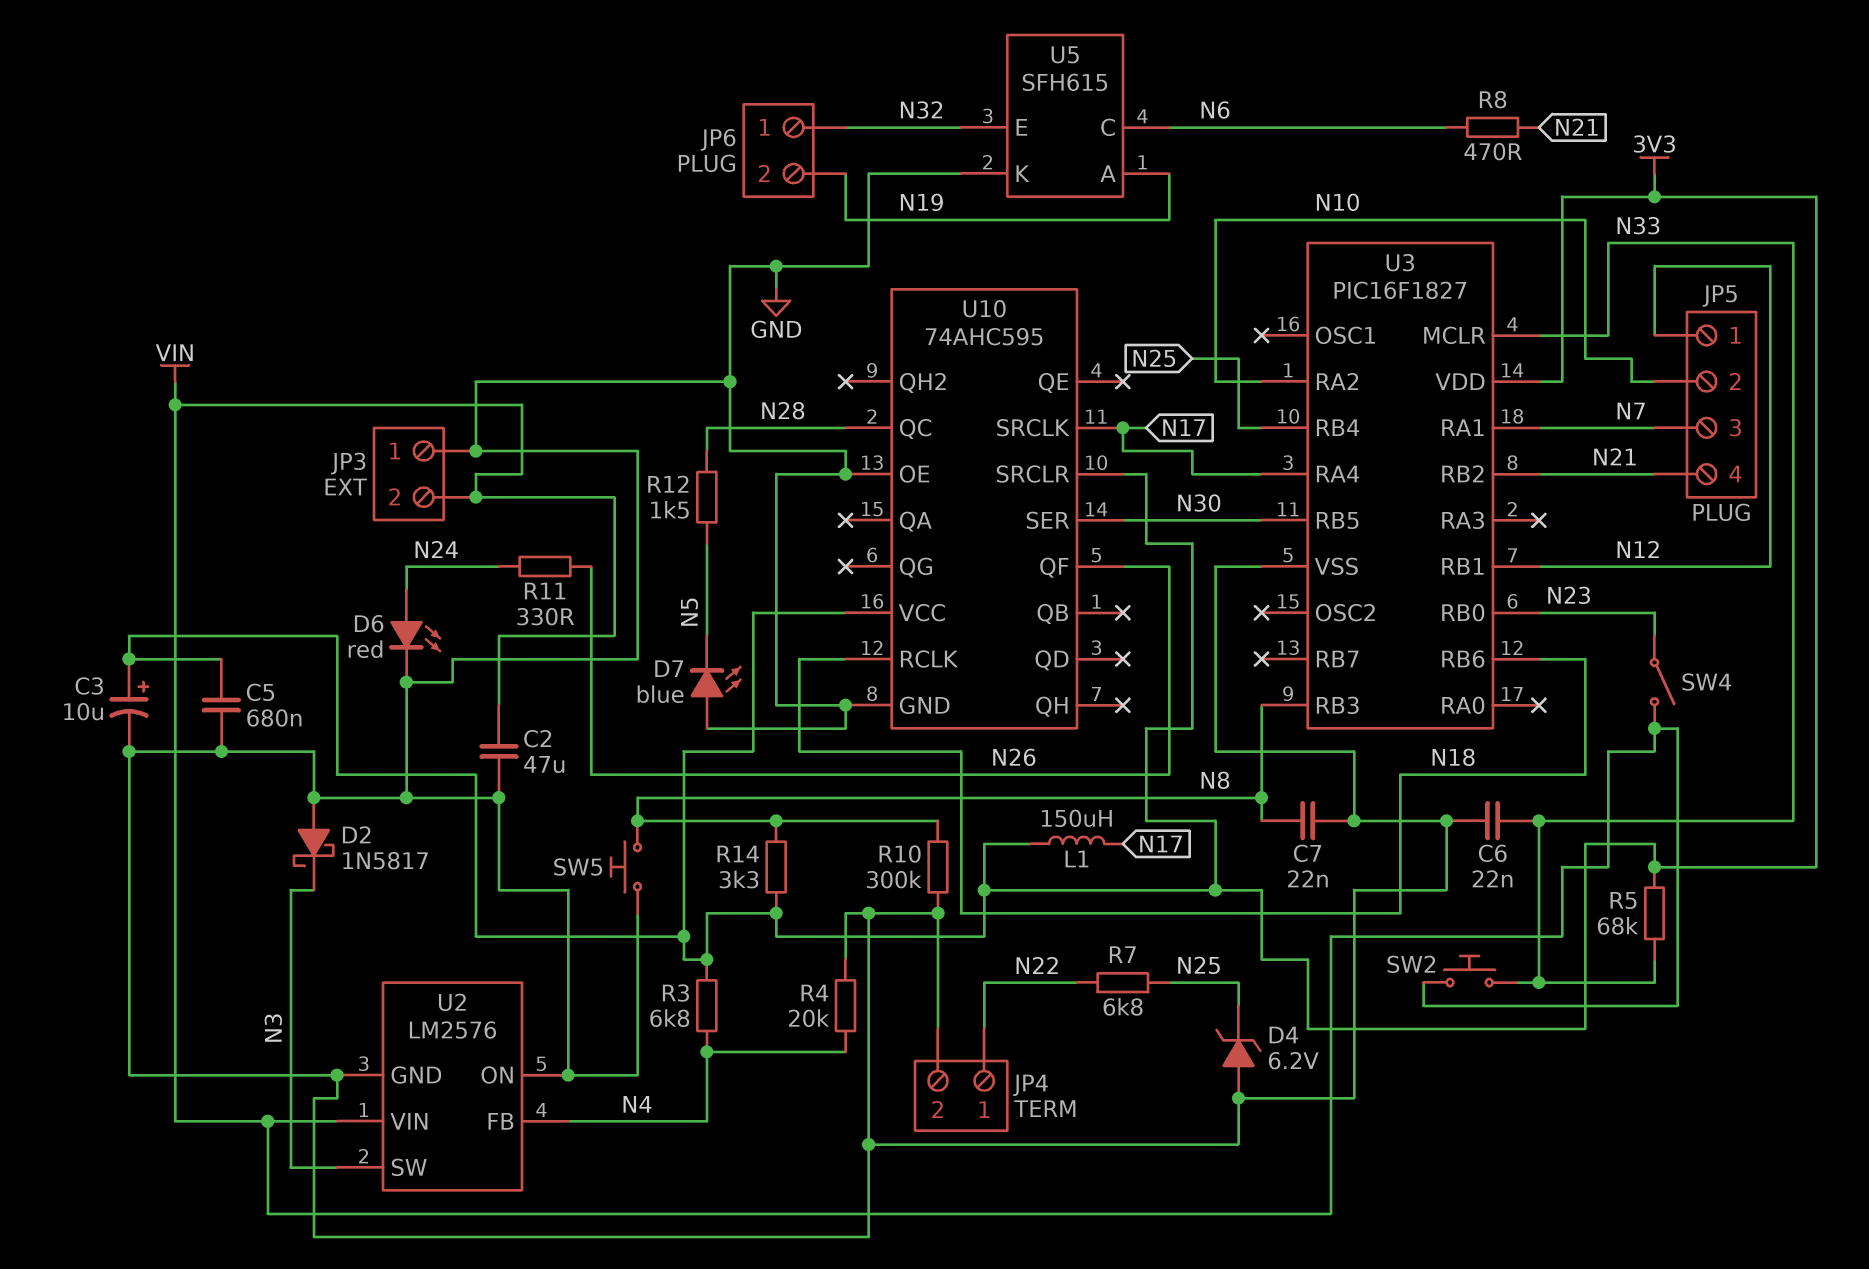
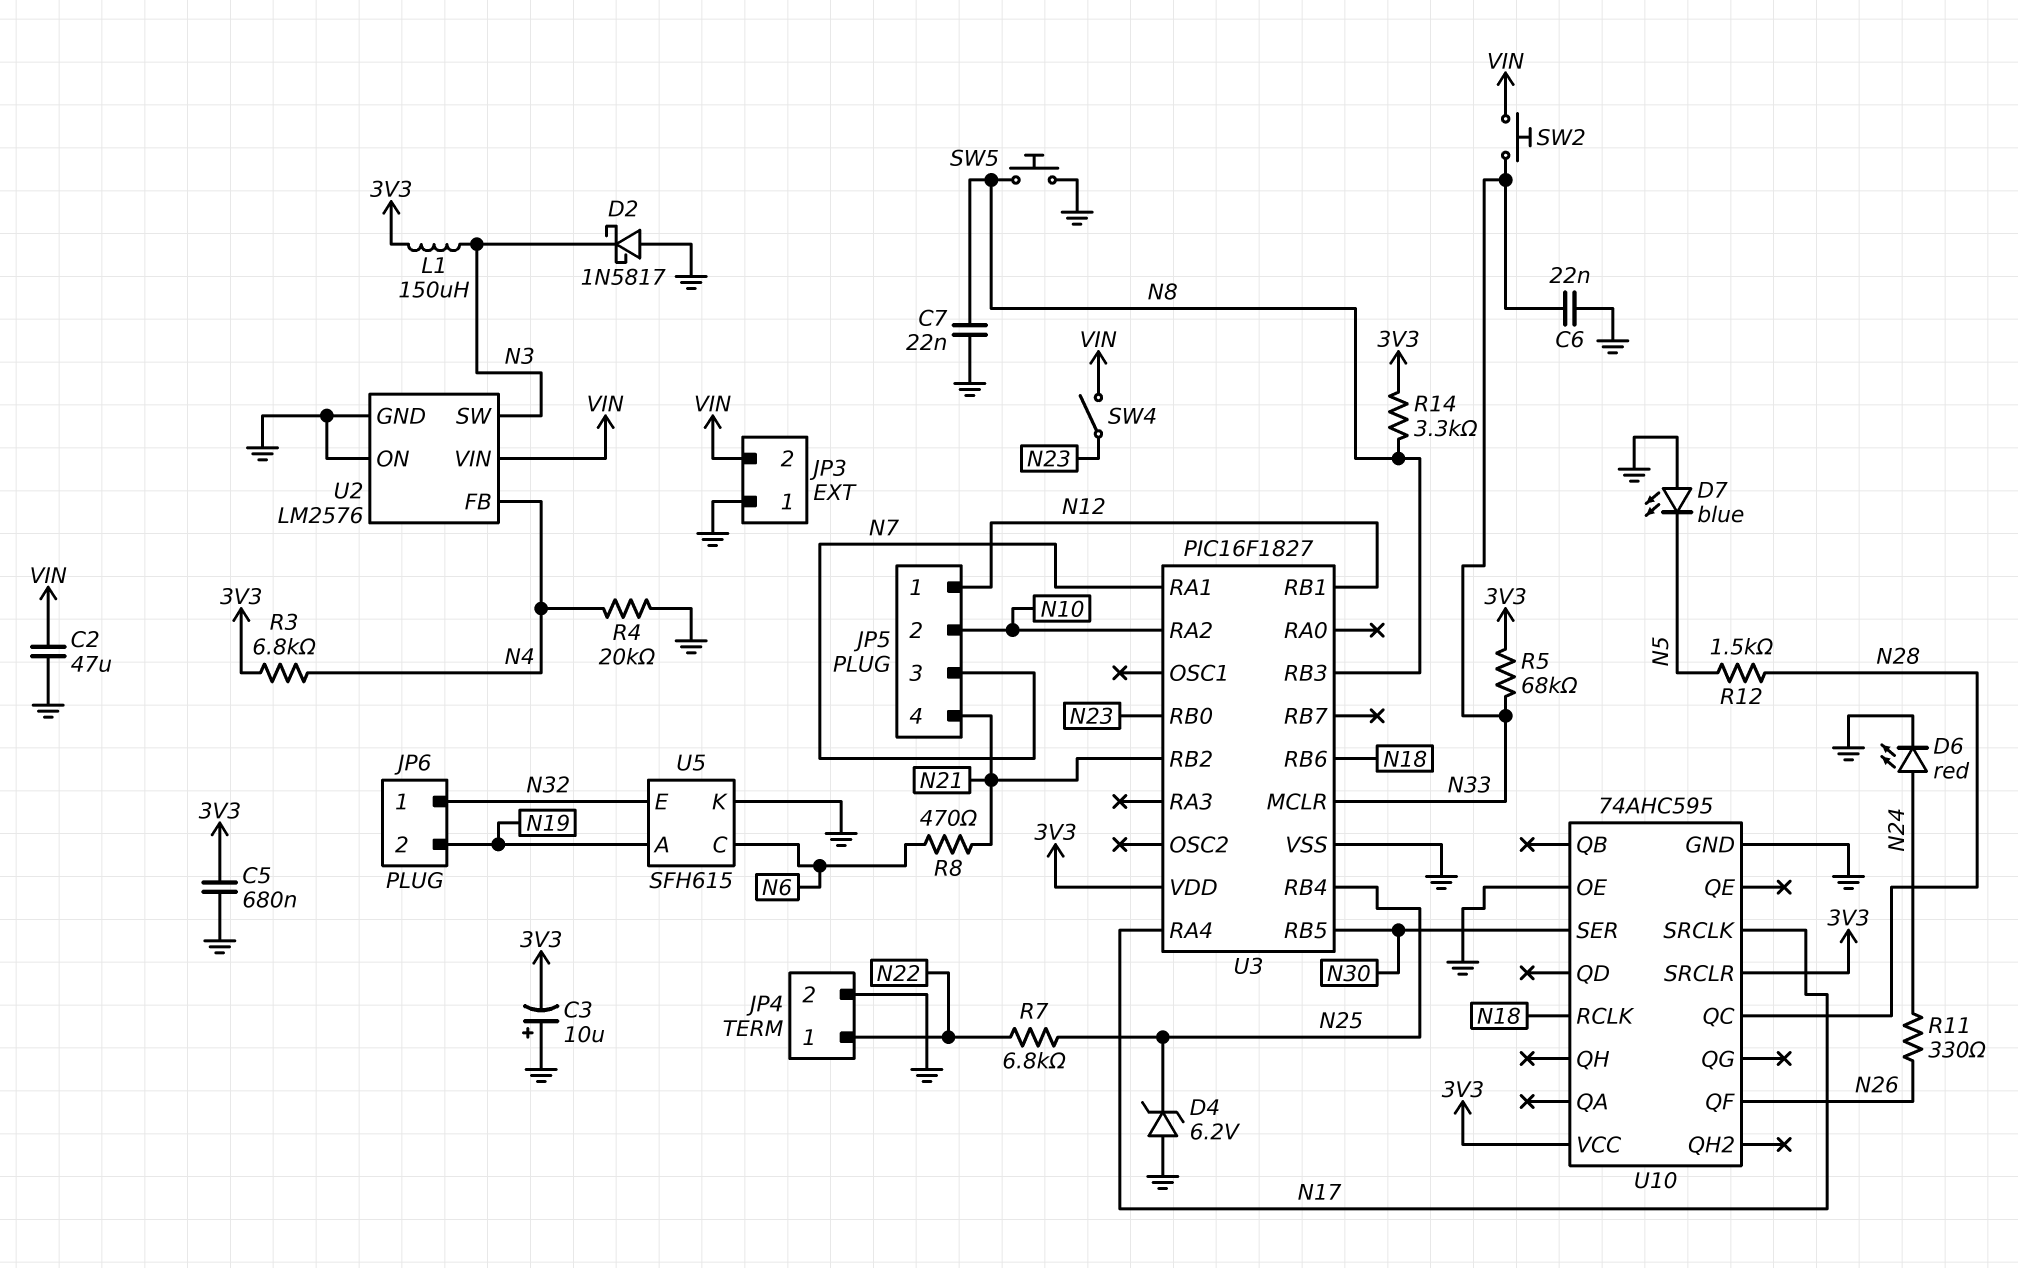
C3: 10uF (plus 3V3, minus GND) -> 10uF (plus GND, minus 3V3)
L1: 150uH (3V3, N17) -> 150uH (3V3, N3)
R10: 300k (GND, N8) -> none

